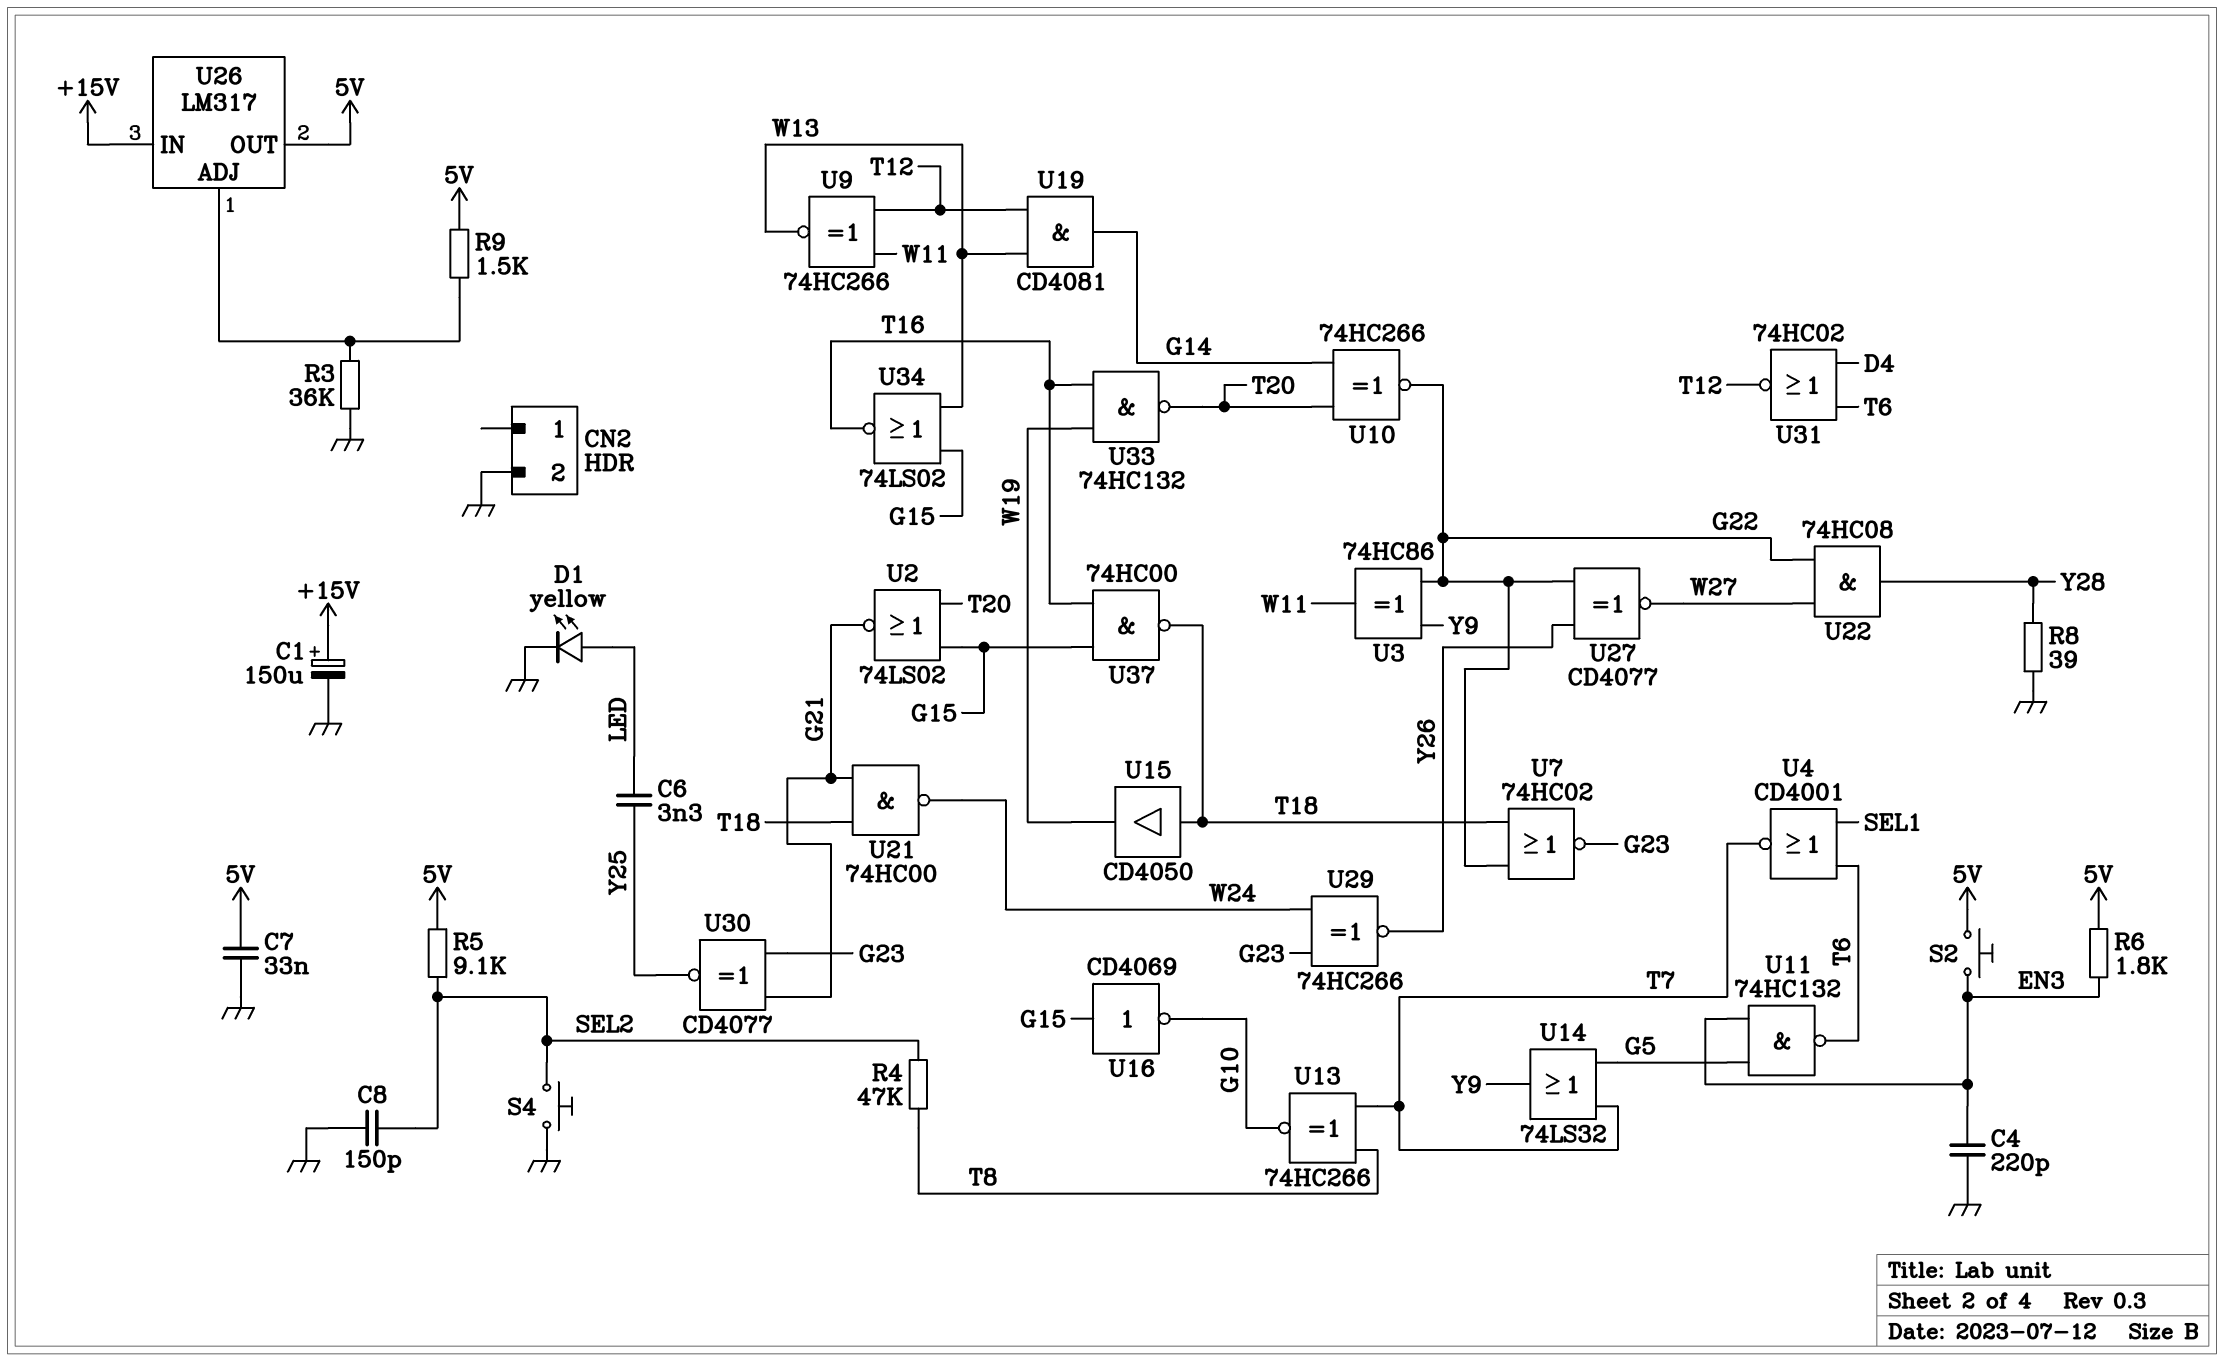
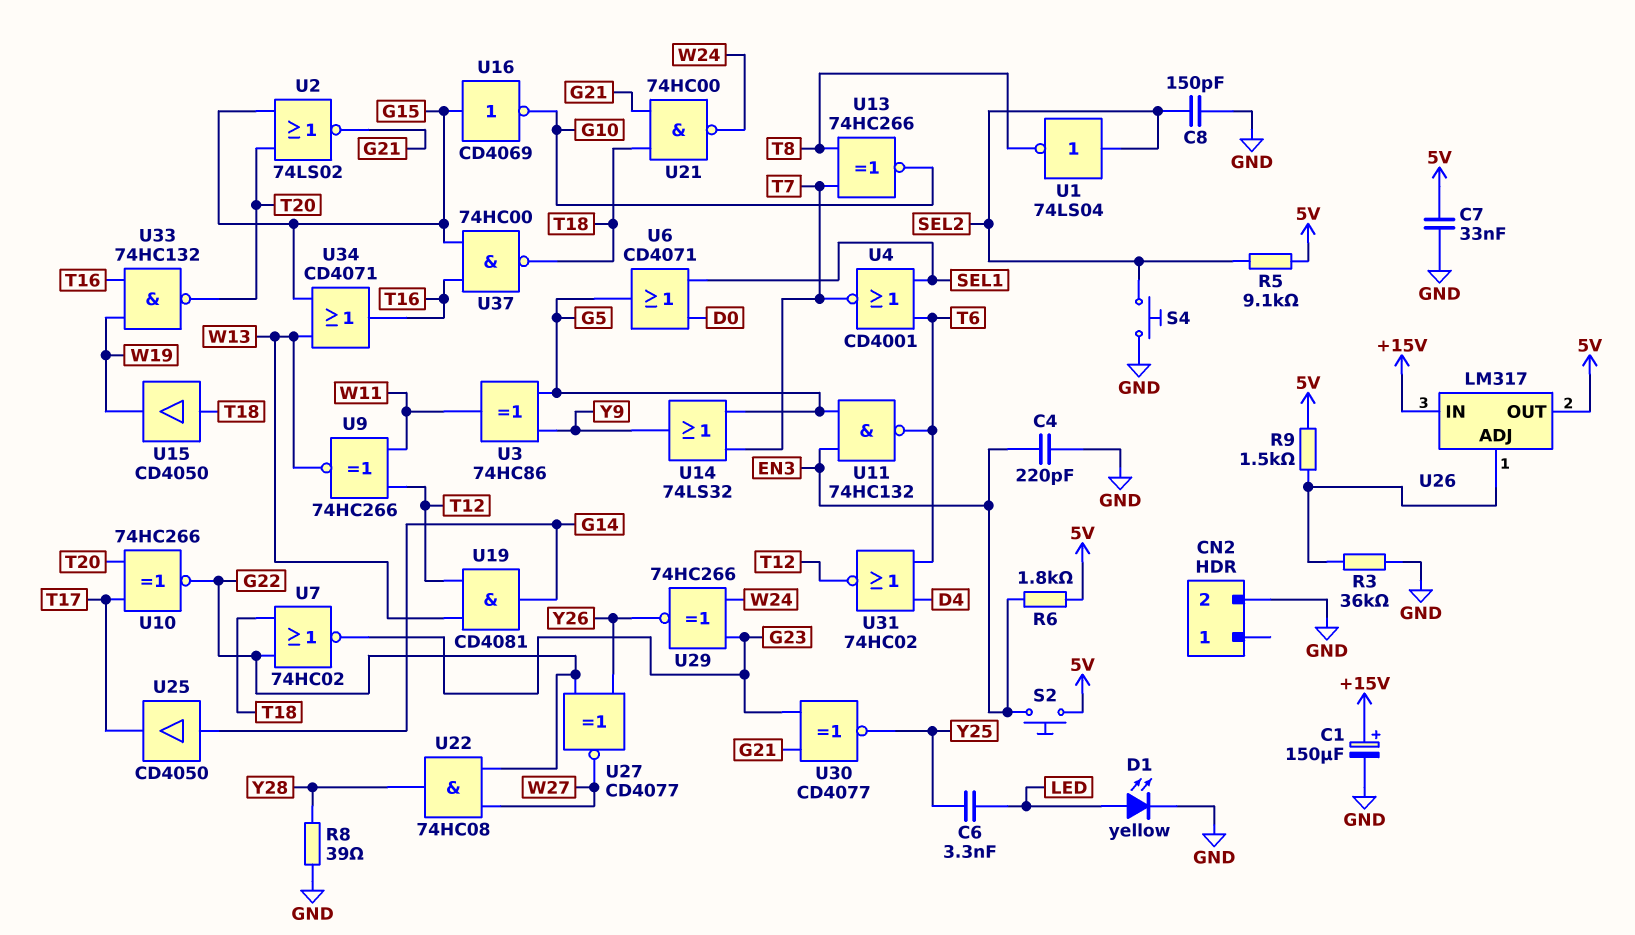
R4: 47k (SEL2, T8) -> none
U1: none -> NOT 74LS04 (in SEL2, out T8)
U3: XOR 74HC86 (in G22, in Y9, out W11) -> XOR 74HC86 (in G5, in Y9, out W11)
U6: none -> OR CD4071 (in D0, in SEL1, out G5)
U10: XNOR 74HC266 (in G14, in T20, out G22) -> XNOR 74HC266 (in T17, in T20, out G22)
U25: none -> buffer CD4050 (in G14, out T17)
U34: NOR 74LS02 (in G15, in W13, out T16) -> OR CD4071 (in G15, in W13, out T16)

